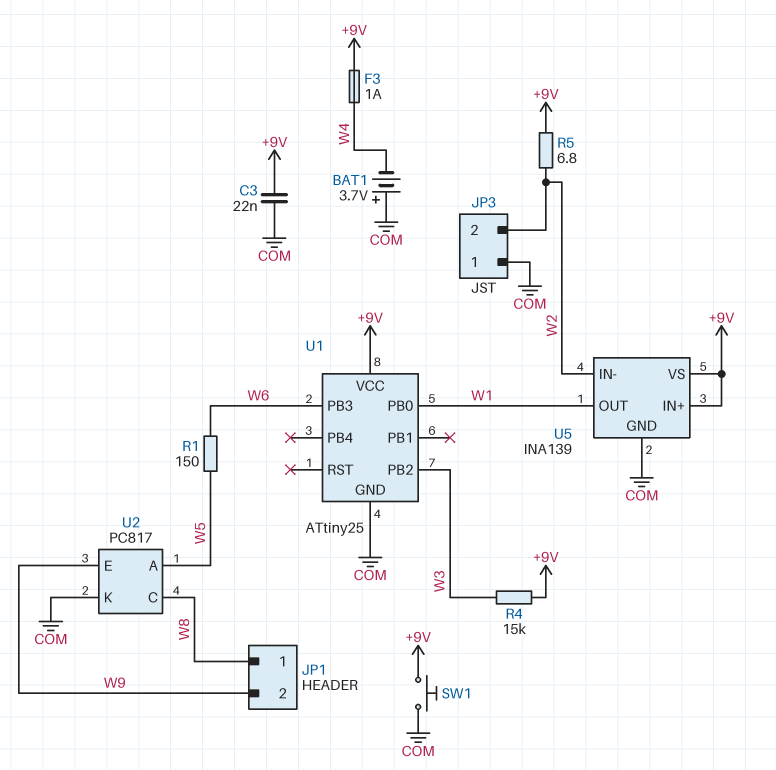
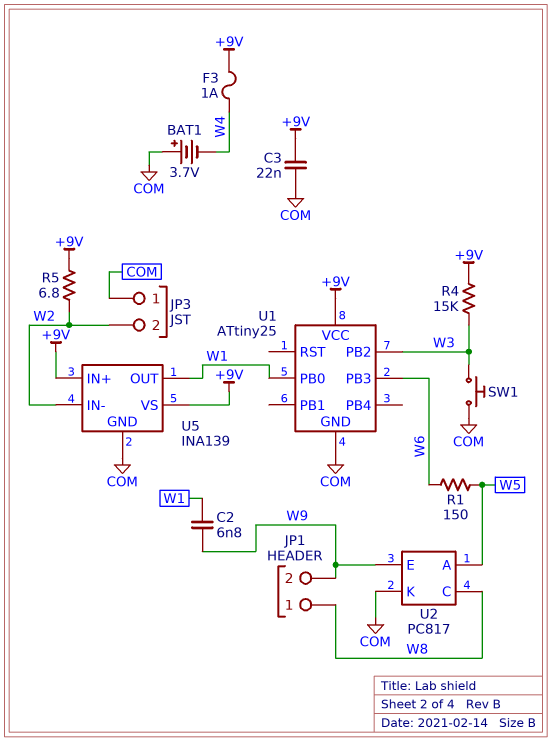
C2: none -> 6.8nF (W1, W9)
SW1: button (+9V, COM) -> button (COM, W3)

